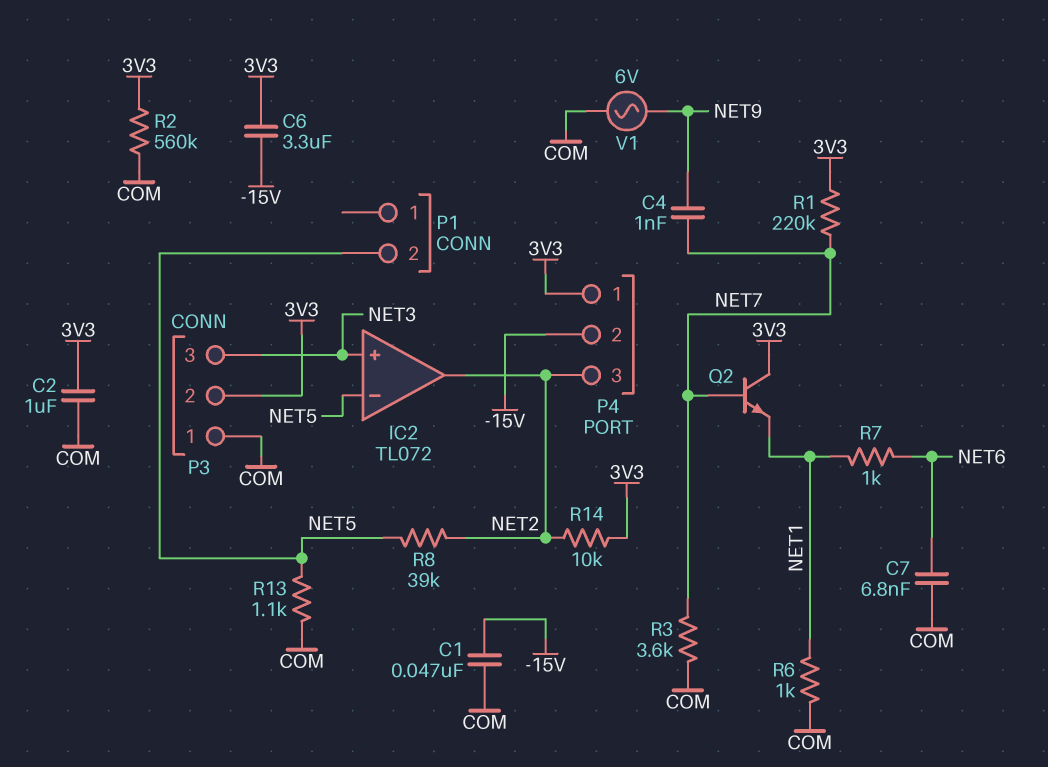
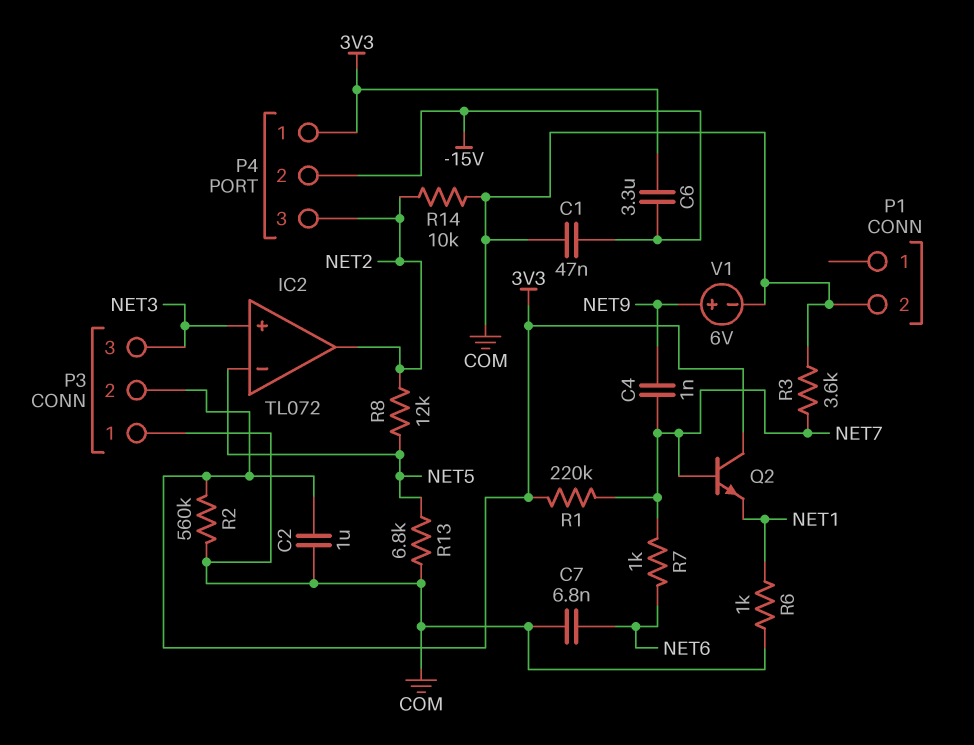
P1 pin 2: NET5 -> COM
R7: 1k (NET1, NET6) -> 1k (NET6, NET7)
R8: 39k (NET2, NET5) -> 12k (NET2, NET5)
R13: 1.1k (COM, NET5) -> 6.8k (COM, NET5)
R14: 10k (3V3, NET2) -> 10k (COM, NET2)
V1: AC 6V (COM, NET9) -> 6V (plus NET9, minus COM)

